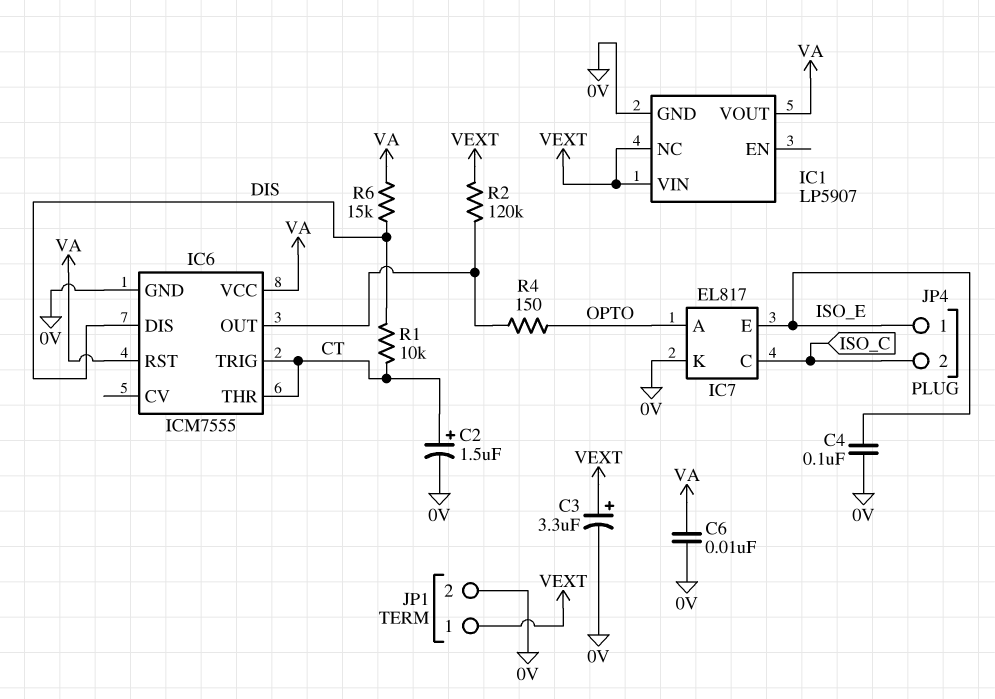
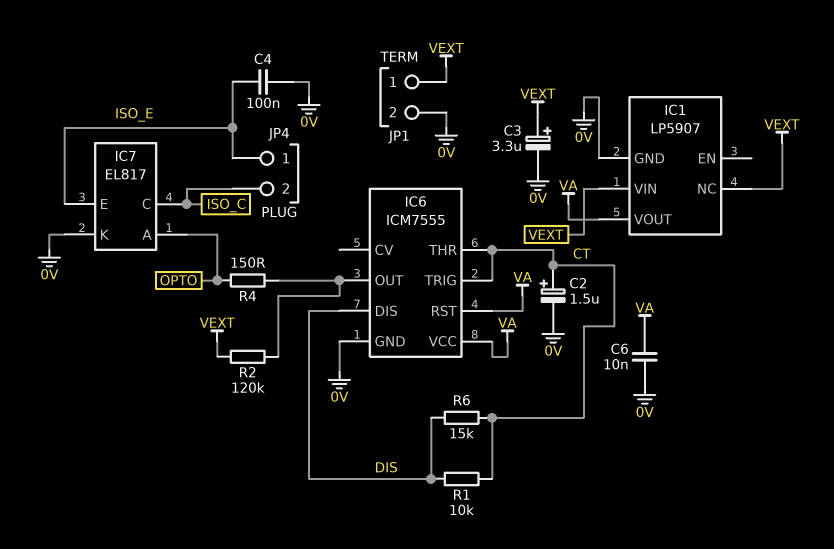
R6: 15k (DIS, VA) -> 15k (CT, DIS)

